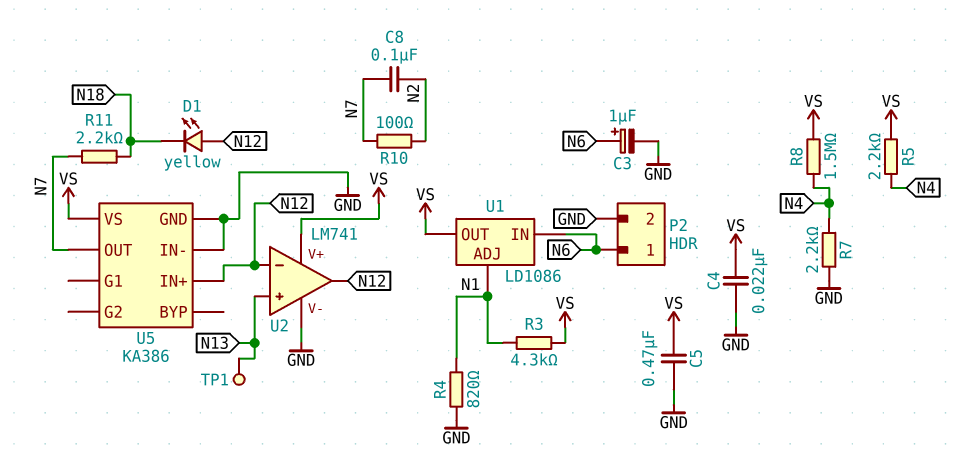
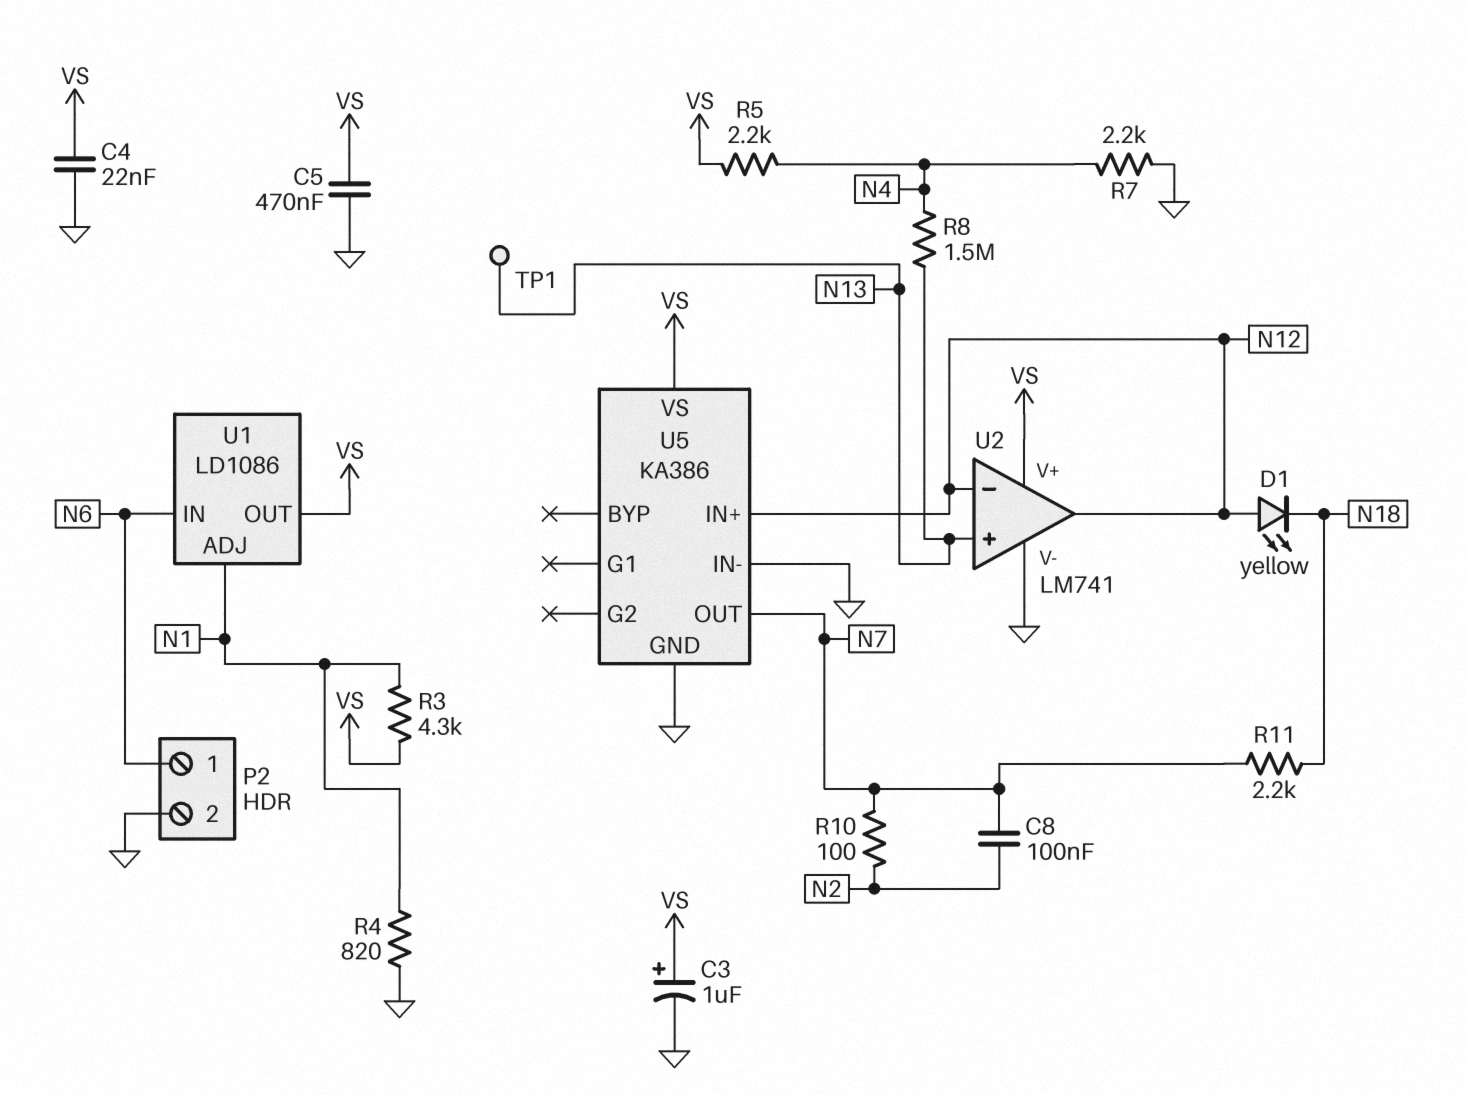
C3: 1uF (plus N6, minus GND) -> 1uF (plus VS, minus GND)
R8: 1.5M (N4, VS) -> 1.5M (N4, N13)

